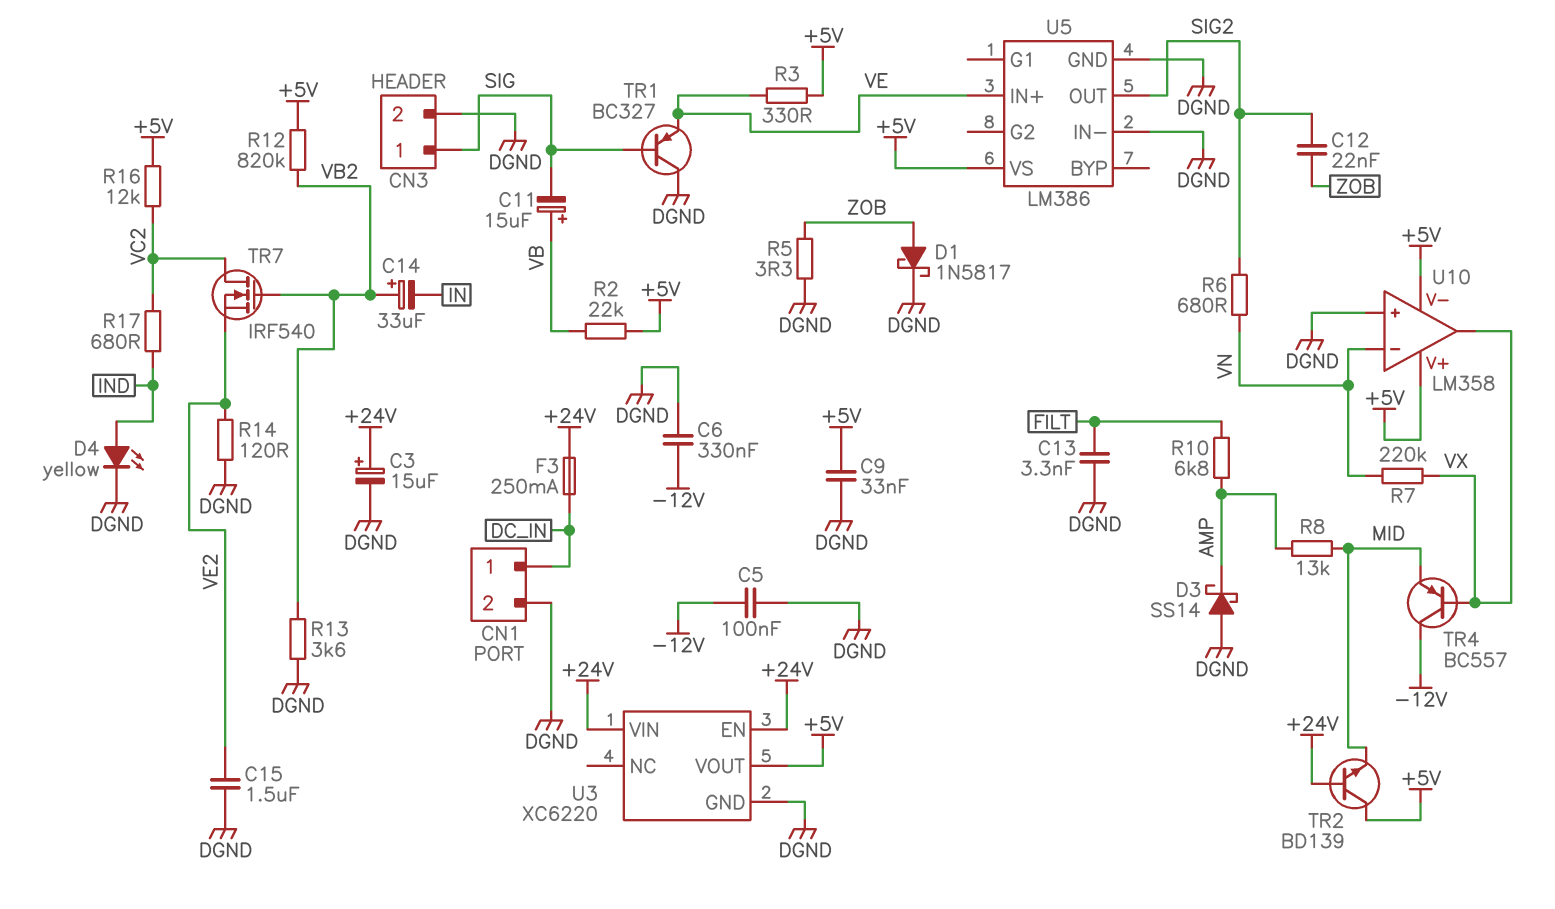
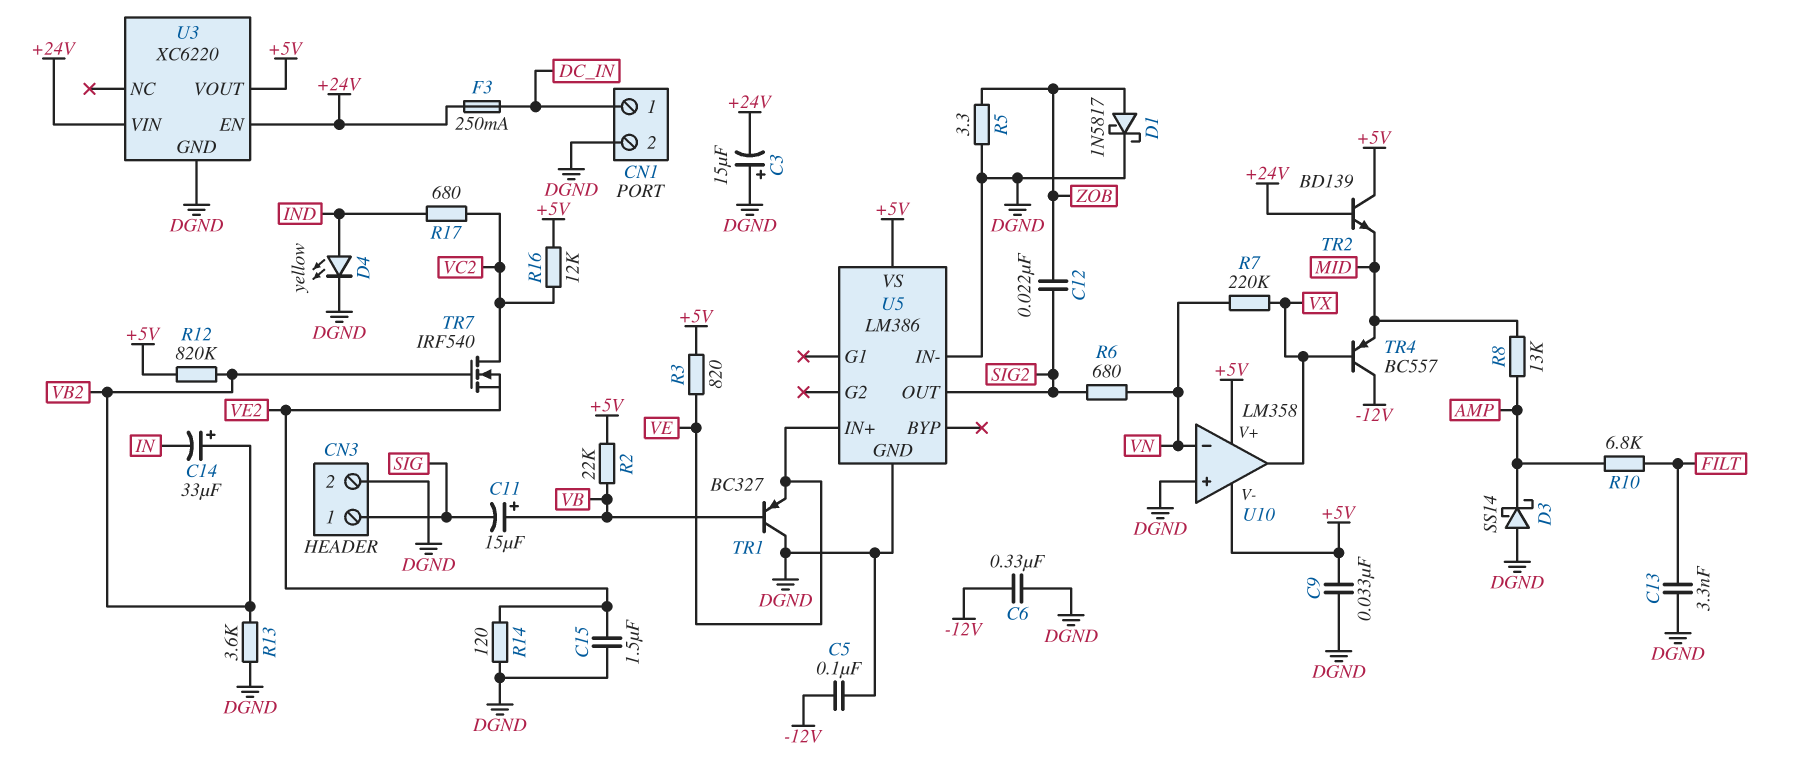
C3: 15uF (plus +24V, minus DGND) -> 15uF (plus DGND, minus +24V)
R3: 330 (+5V, VE) -> 820 (+5V, VE)
TR1: PNP BC327 (B SIG, C DGND, E VE) -> PNP BC327 (B VB, C DGND, E VE)

